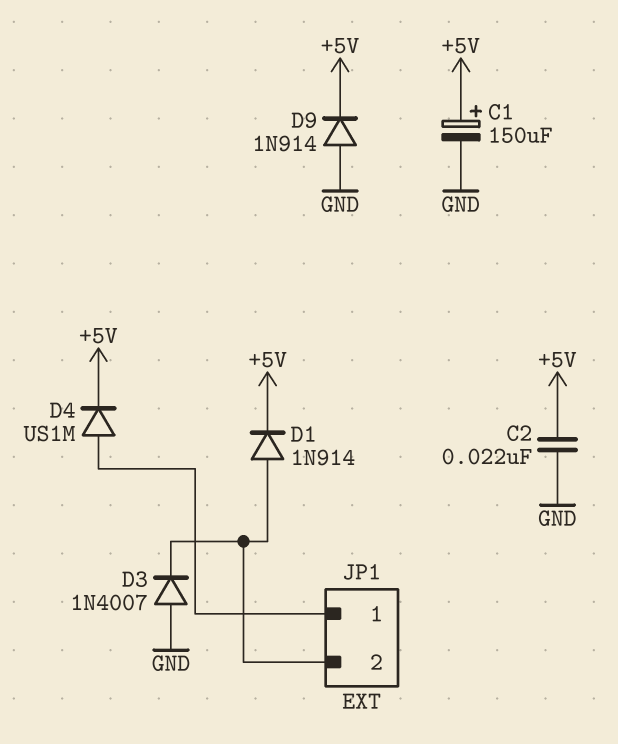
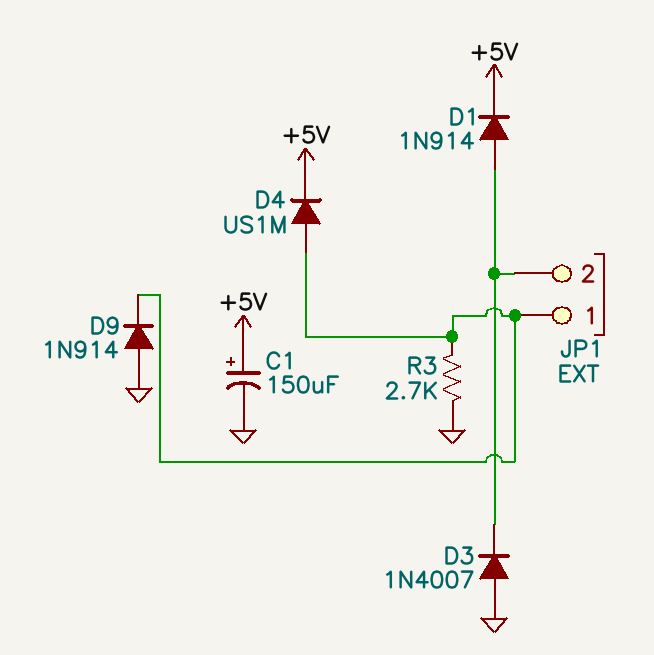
C2: 22nF (+5V, GND) -> none
D9: diode 1N914 (A GND, K +5V) -> diode 1N914 (A GND, K JP1/1)
R3: none -> 2.7k (GND, JP1/1)

